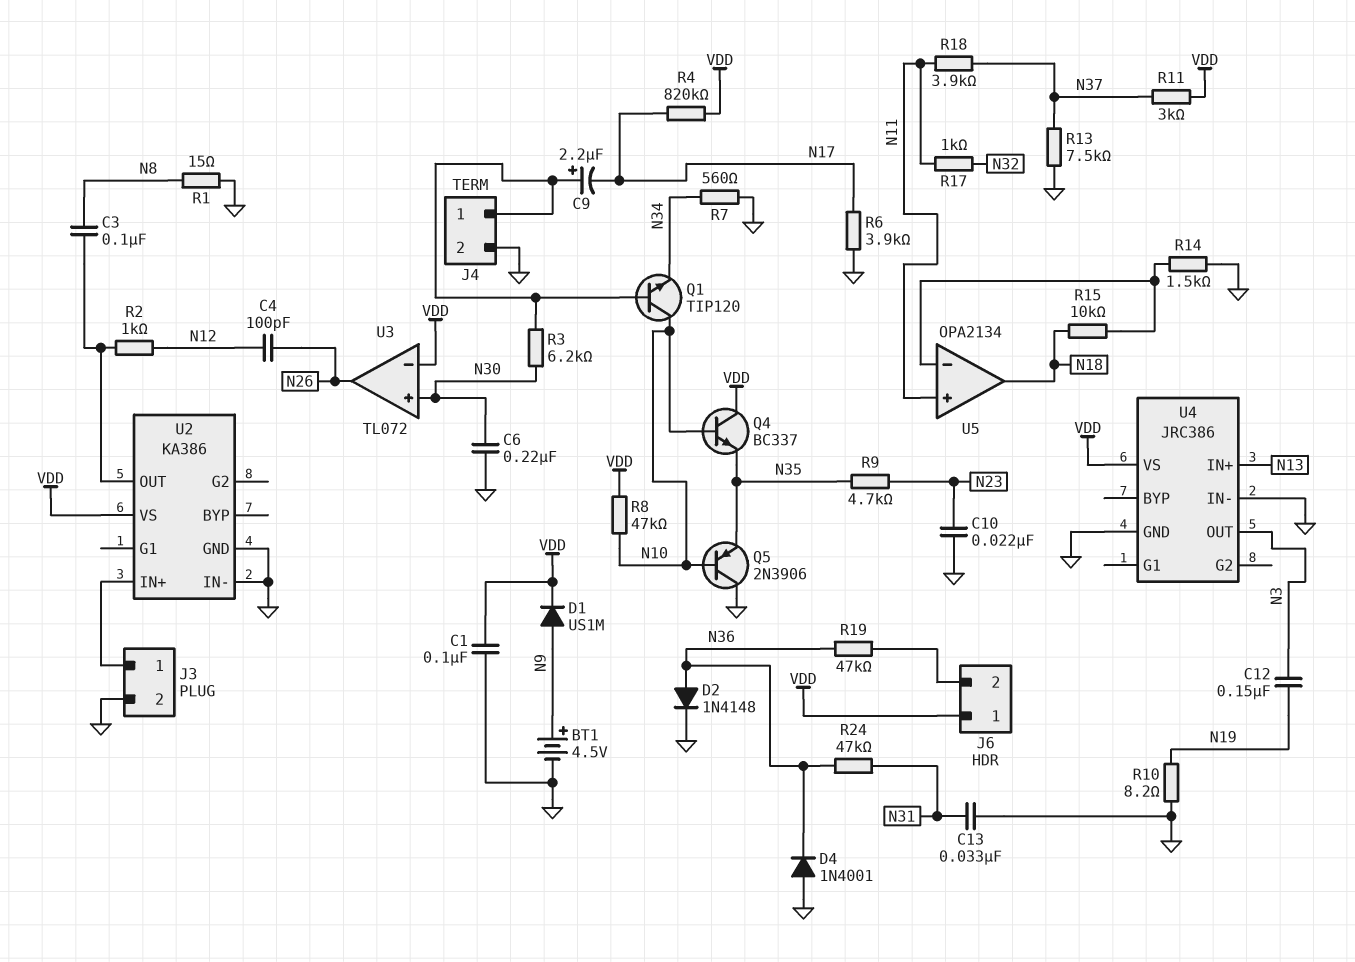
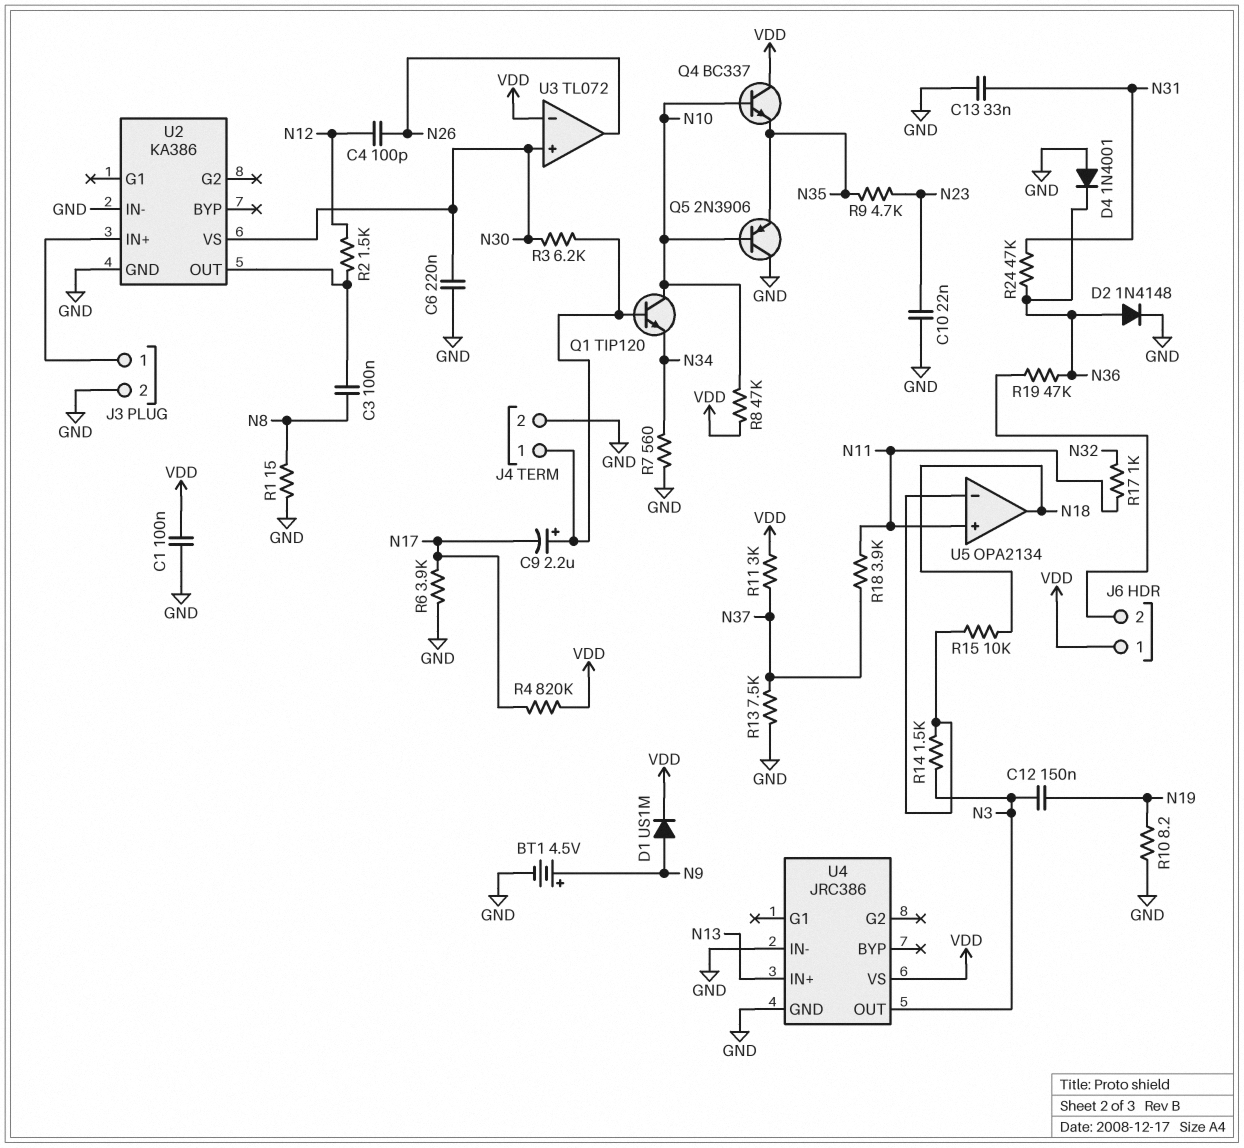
R2: 1k (N12, U2/OUT) -> 1.5k (N12, U2/OUT)
R14: 1.5k (GND, U5/in-) -> 1.5k (N3, U5/in-)
U2 pin VS: VDD -> N30

